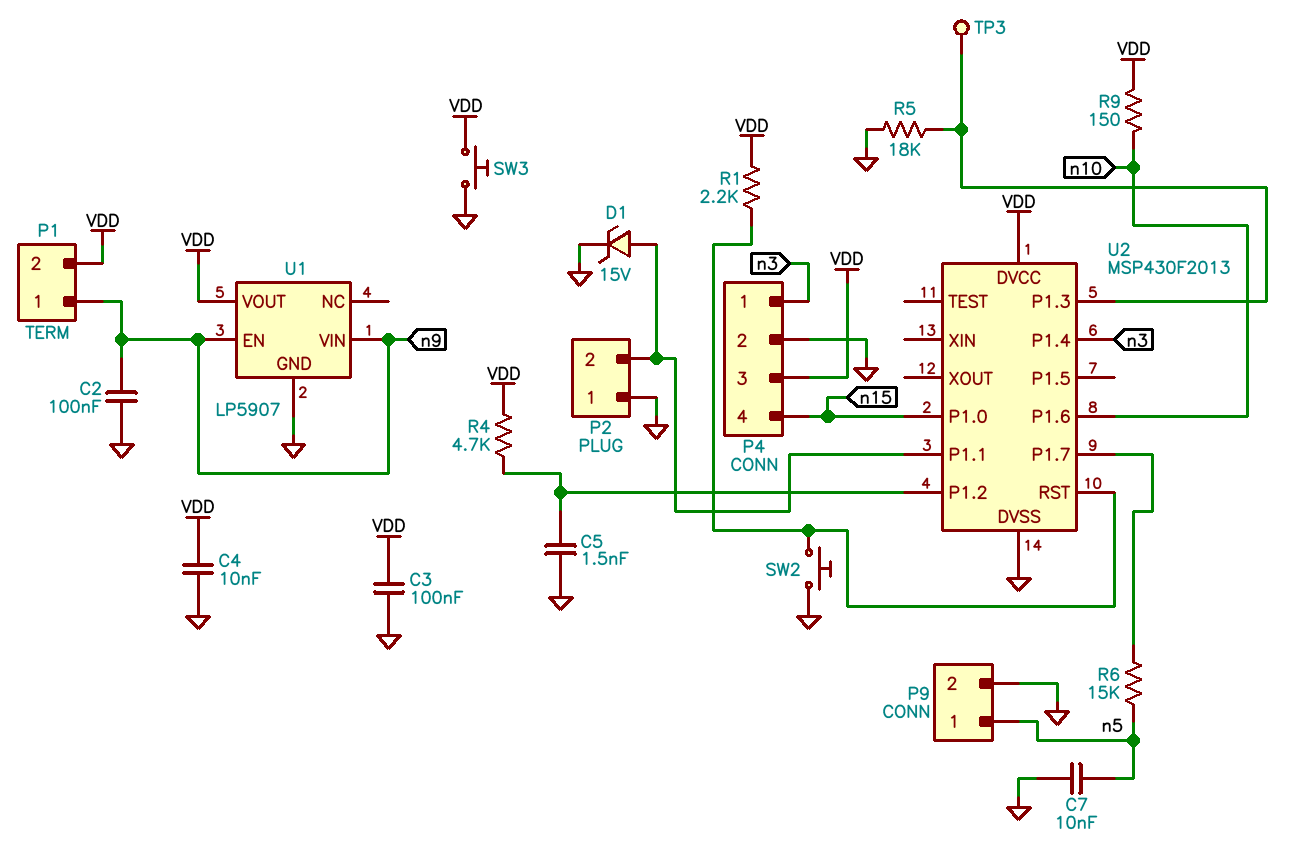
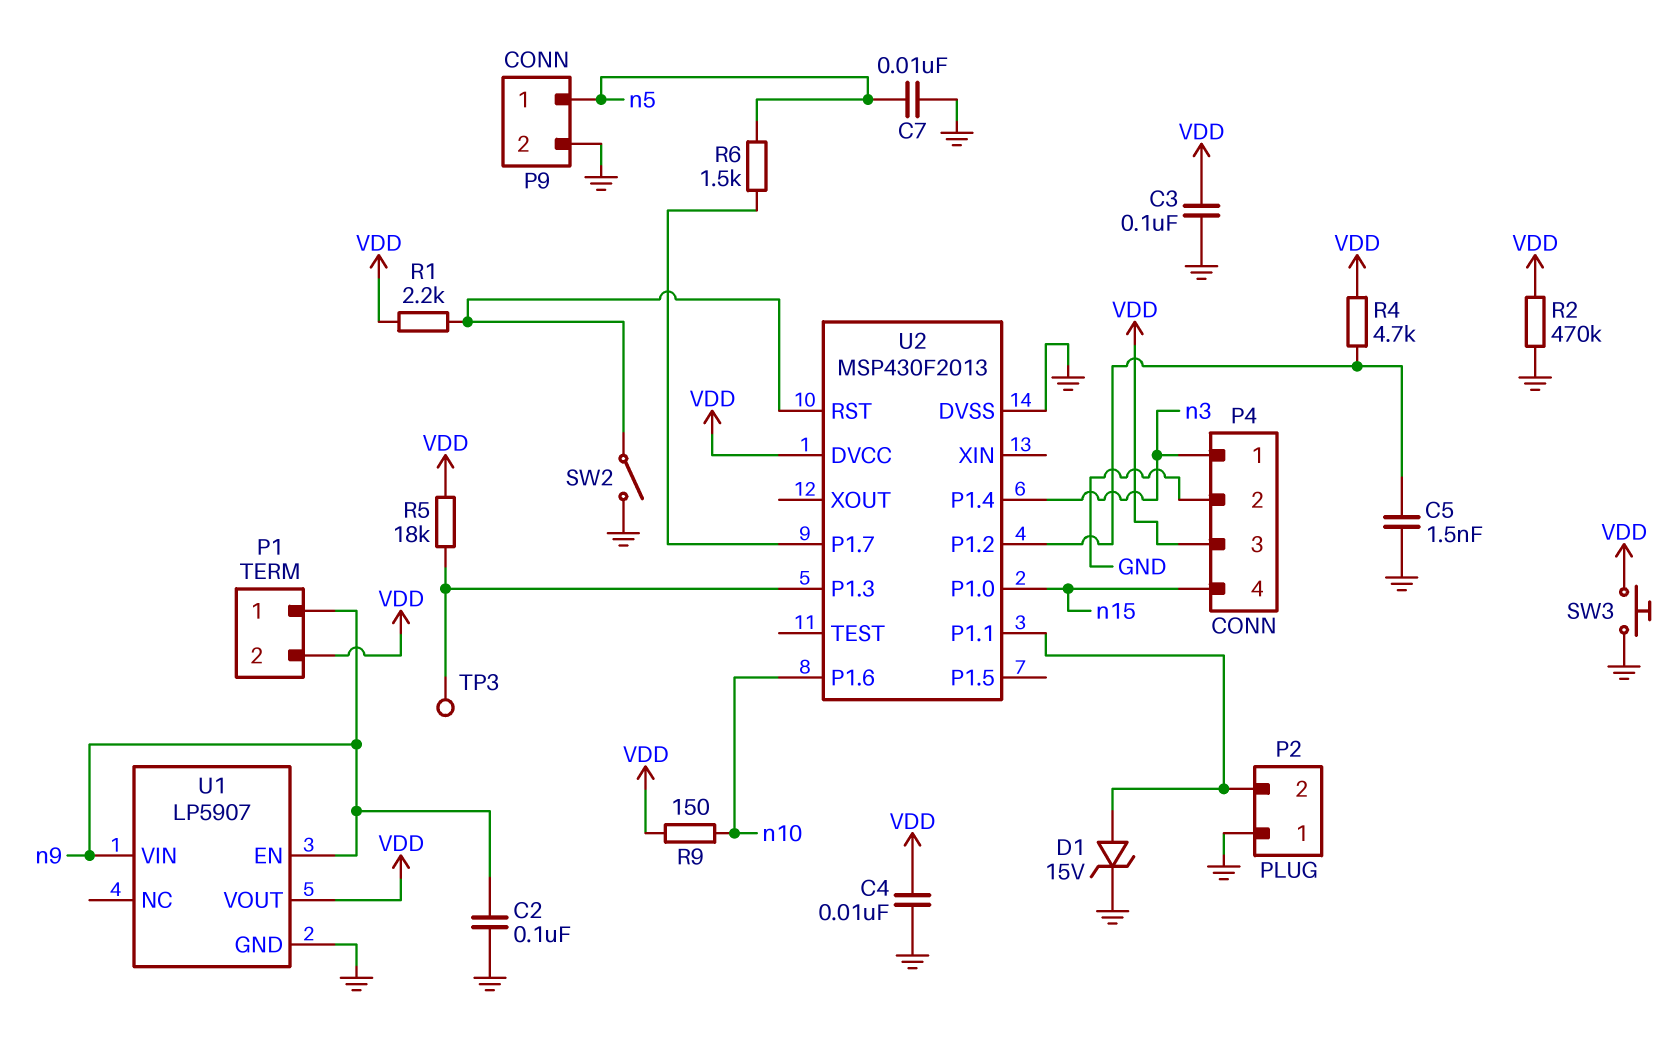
R2: none -> 470k (GND, VDD)
R5: 18k (GND, U2/P1.3) -> 18k (U2/P1.3, VDD)
R6: 15k (U2/P1.7, n5) -> 1.5k (U2/P1.7, n5)
SW2: button (GND, U2/RST) -> switch (GND, U2/RST)

